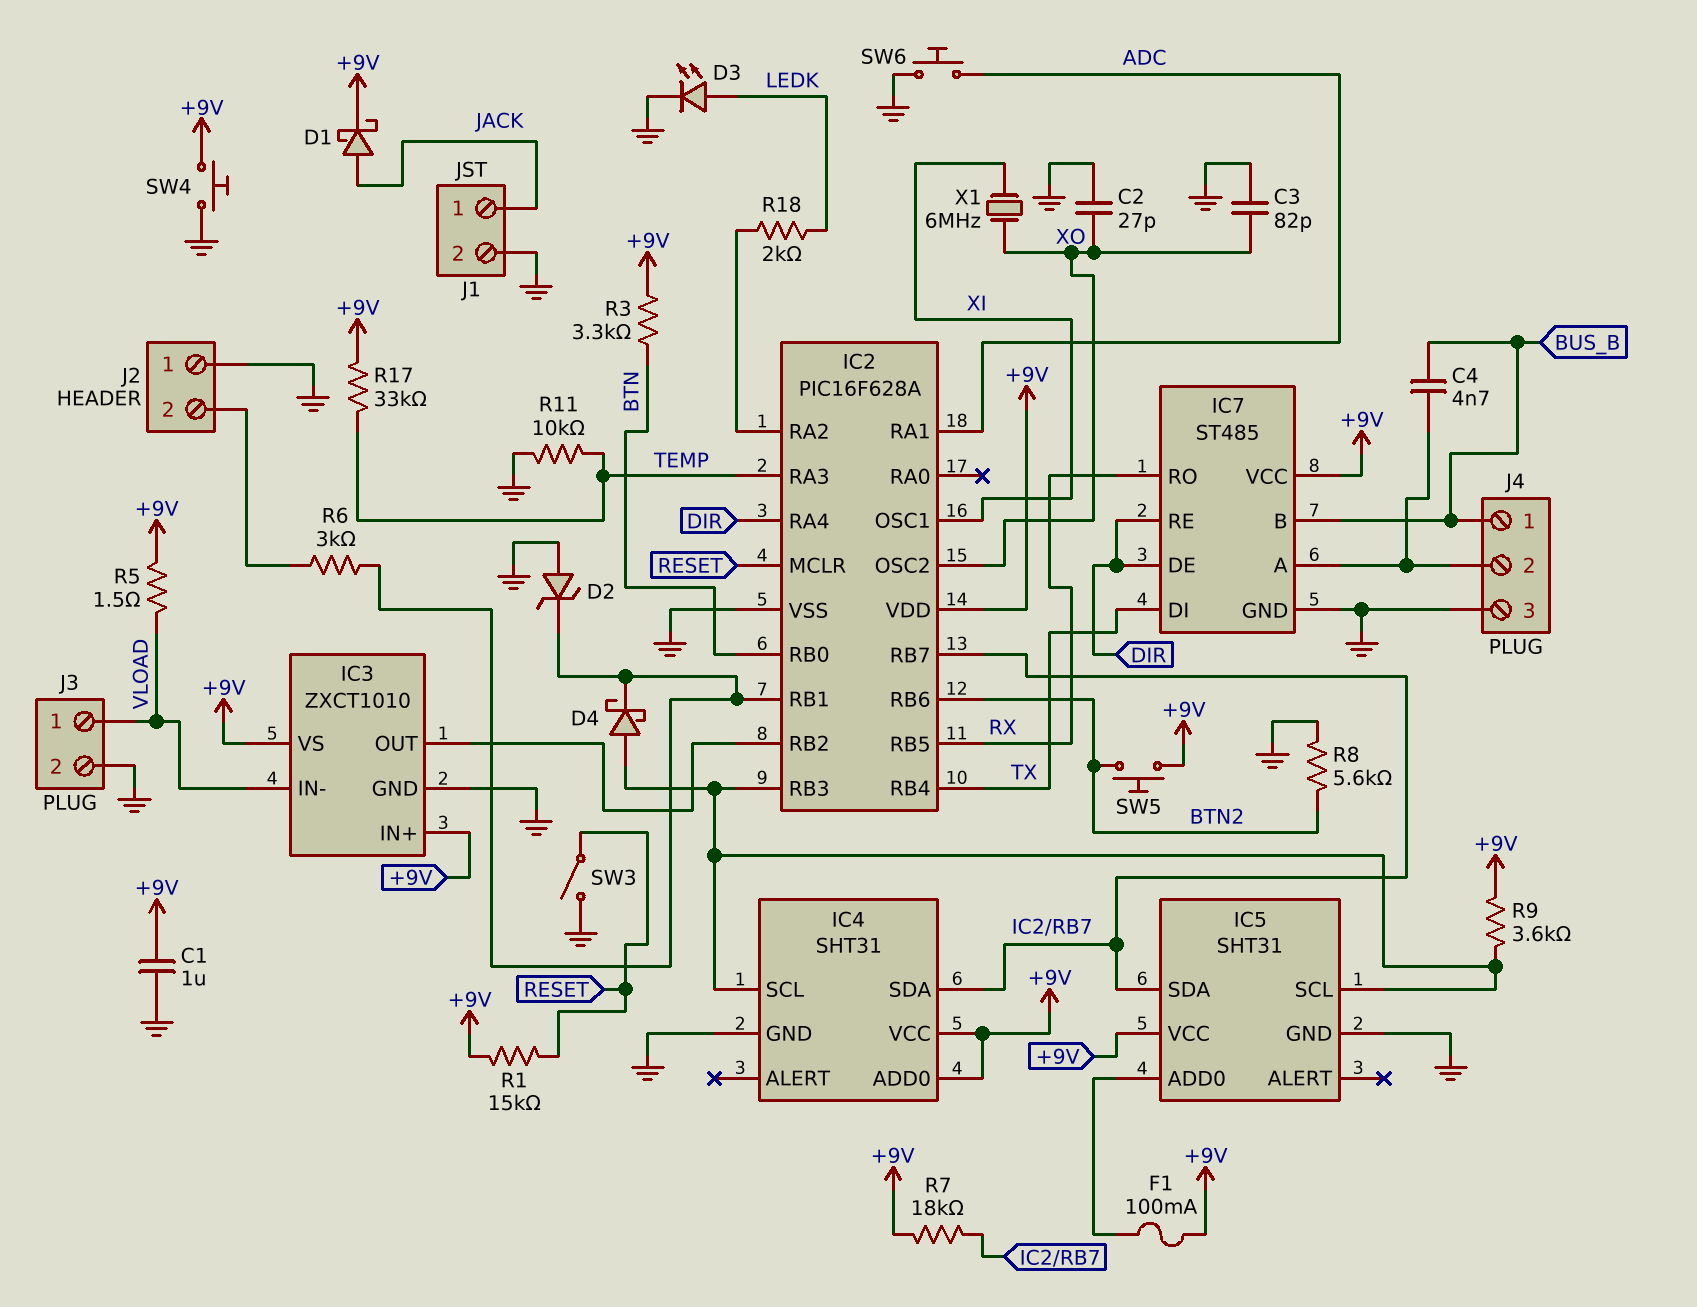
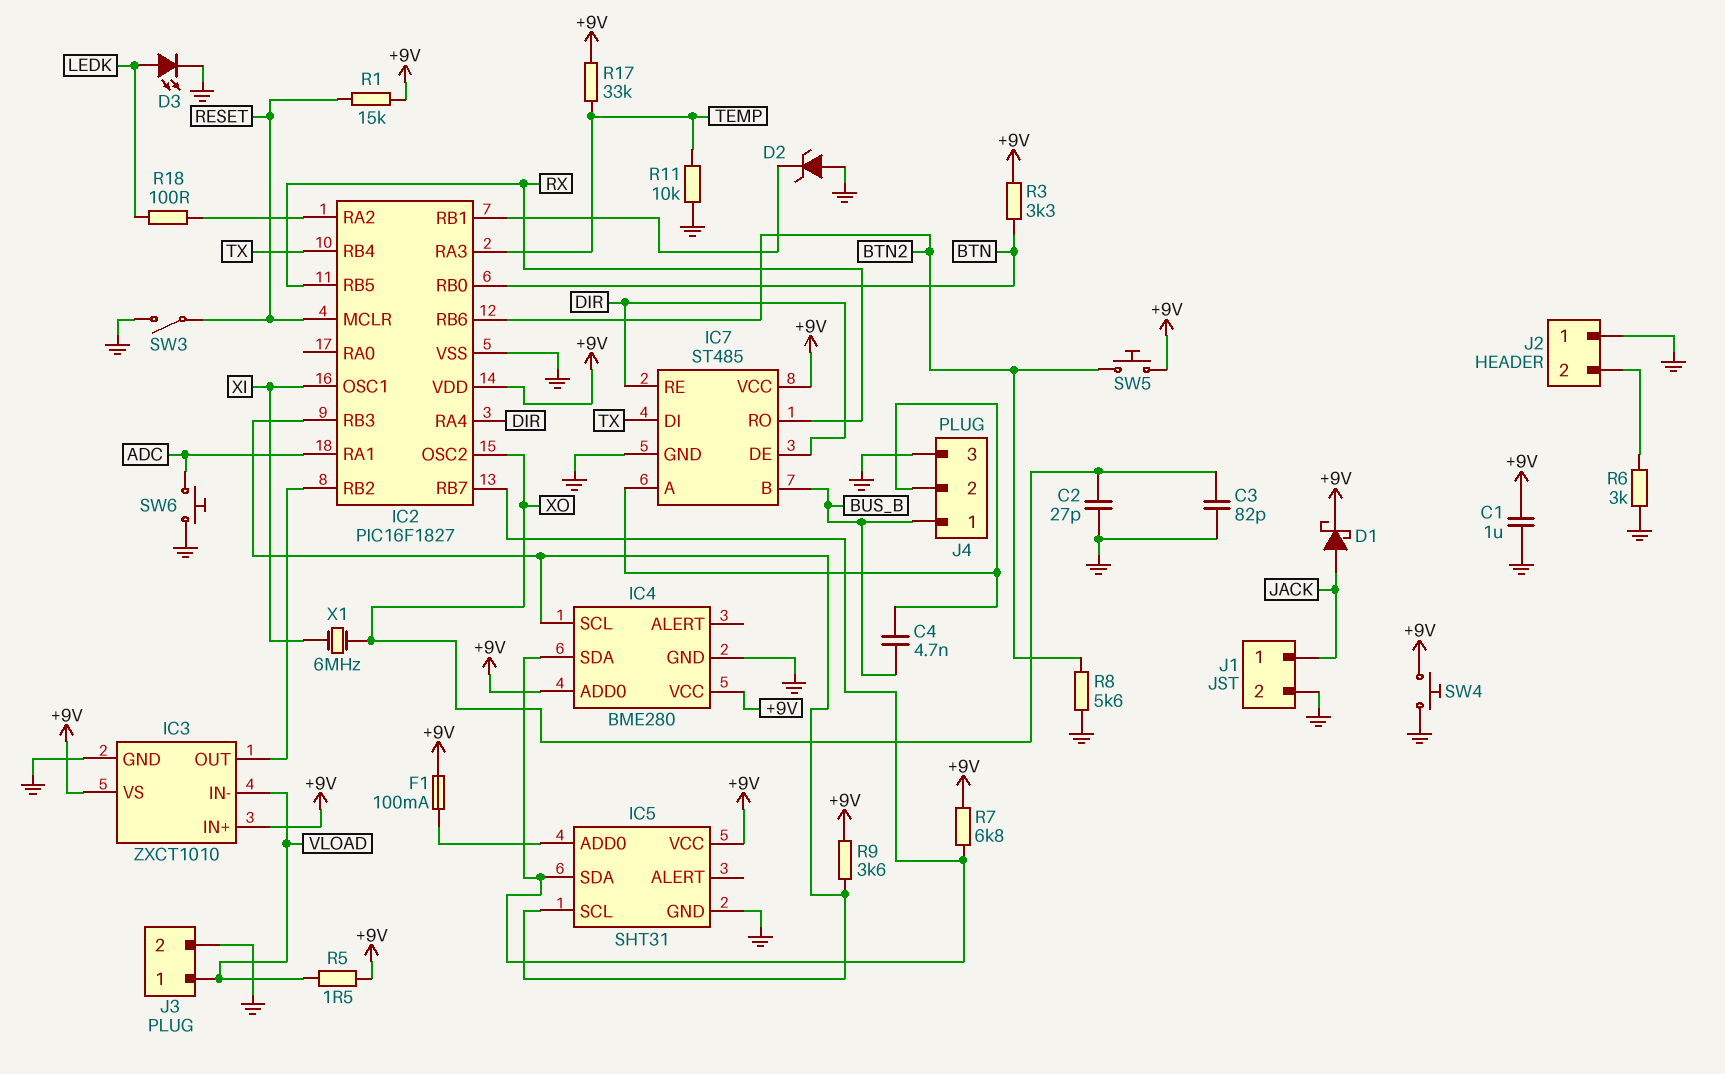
D4: schottky (A IC2/RB3, K IC2/RB1) -> none
IC2: PIC16F628A -> PIC16F1827
IC4: SHT31 -> BME280
R6: 3k (IC2/RB1, J2/2) -> 3k (GND, J2/2)
R7: 18k (+9V, IC2/RB7) -> 6.8k (+9V, IC2/RB7)
R18: 2k (IC2/RA2, LEDK) -> 100 (IC2/RA2, LEDK)

